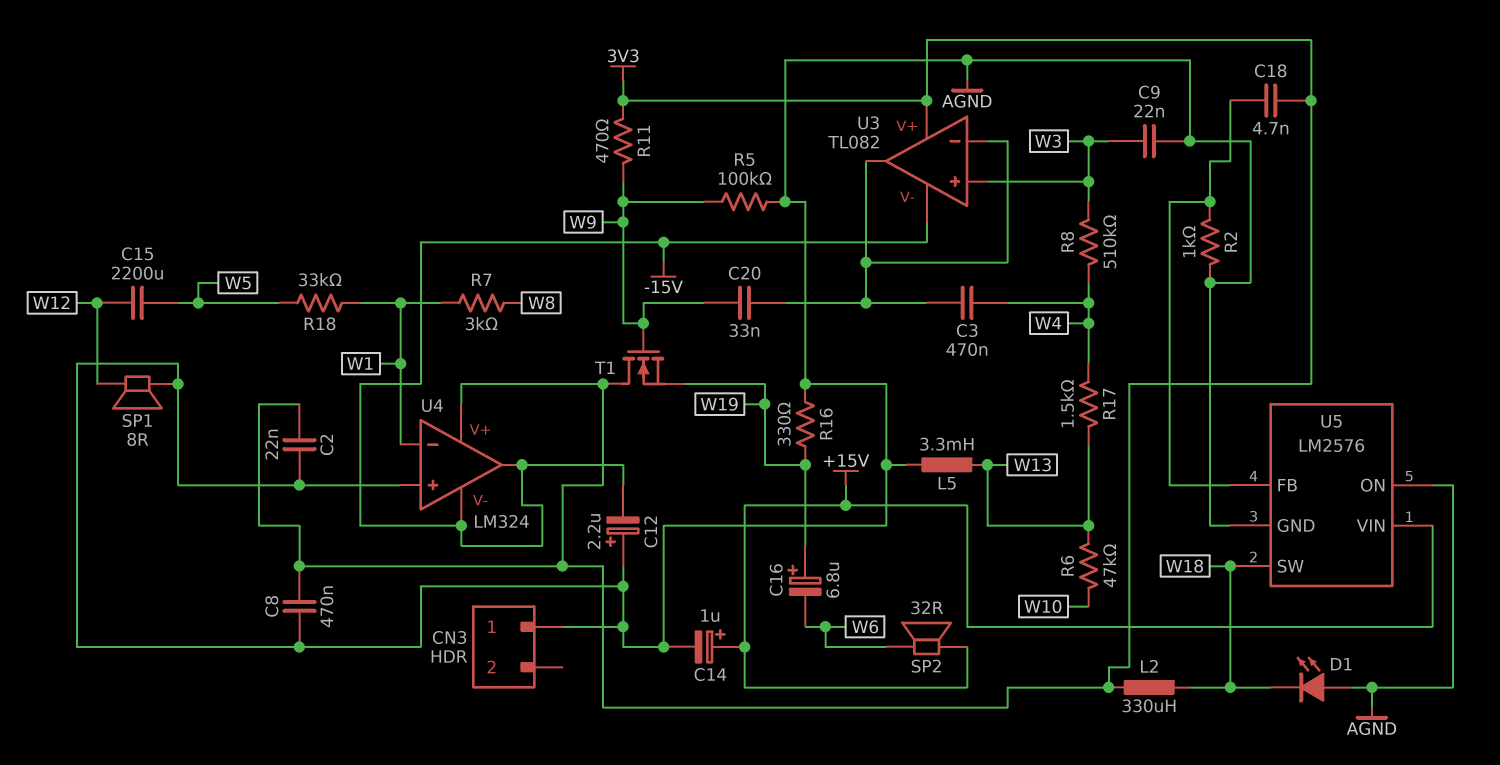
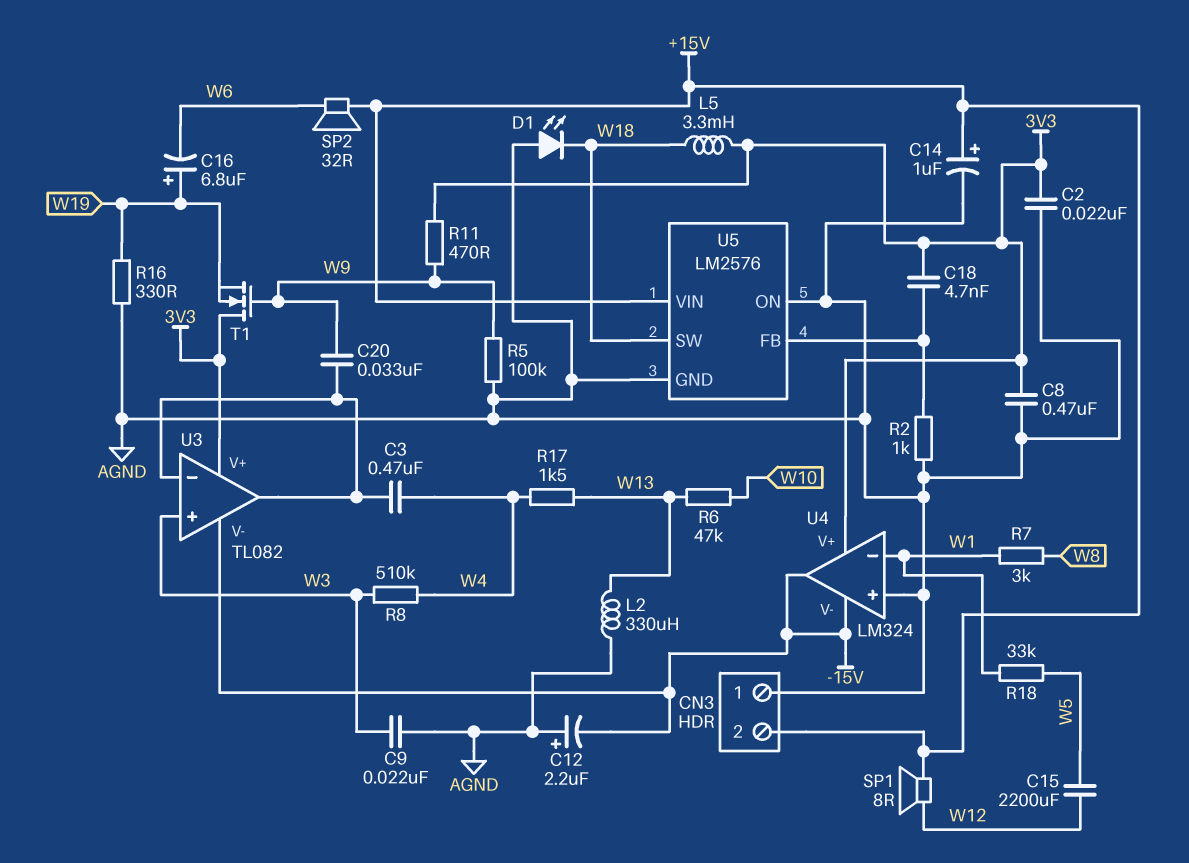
CN3 pin 2: none -> +15V
L2: 330uH (3V3, W18) -> 330uH (AGND, W13)
L5: 3.3mH (AGND, W13) -> 3.3mH (3V3, W18)
SP1: speaker 8R (AGND, W12) -> speaker 8R (+15V, W12)

